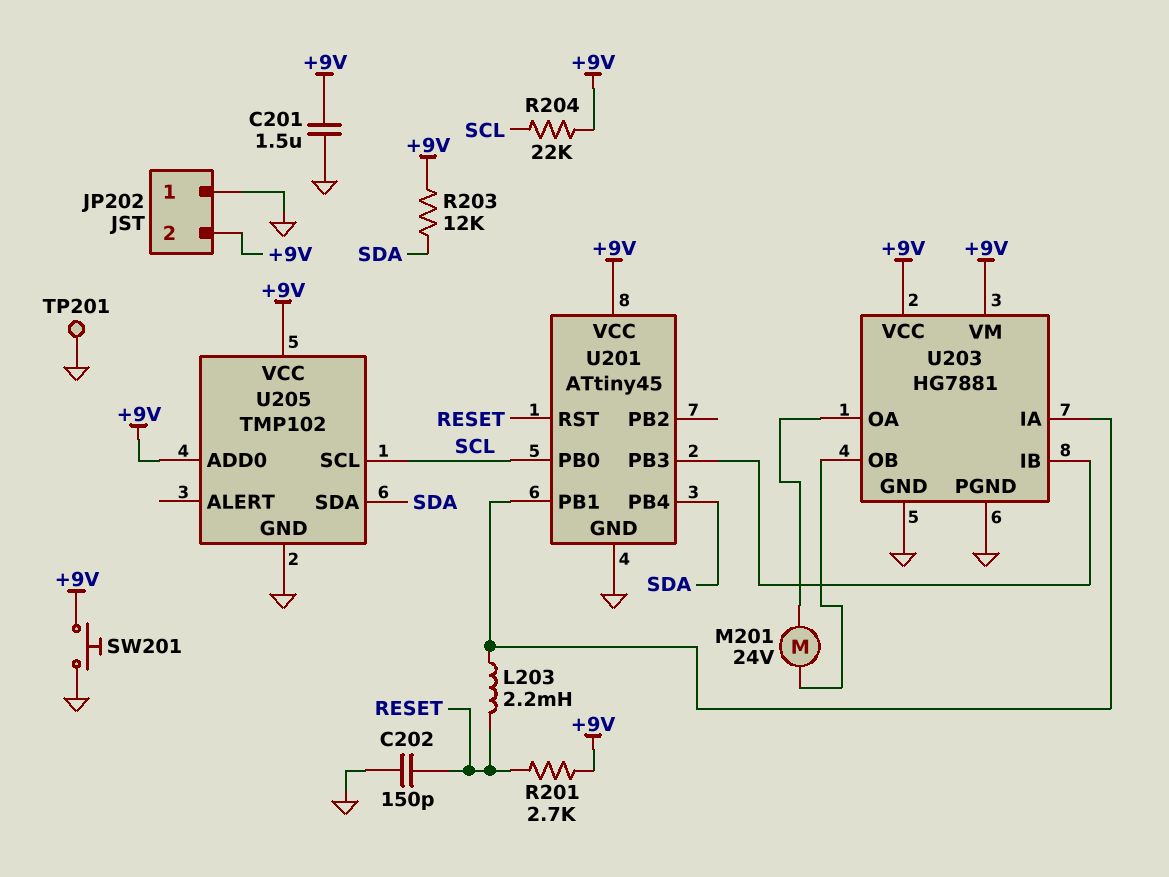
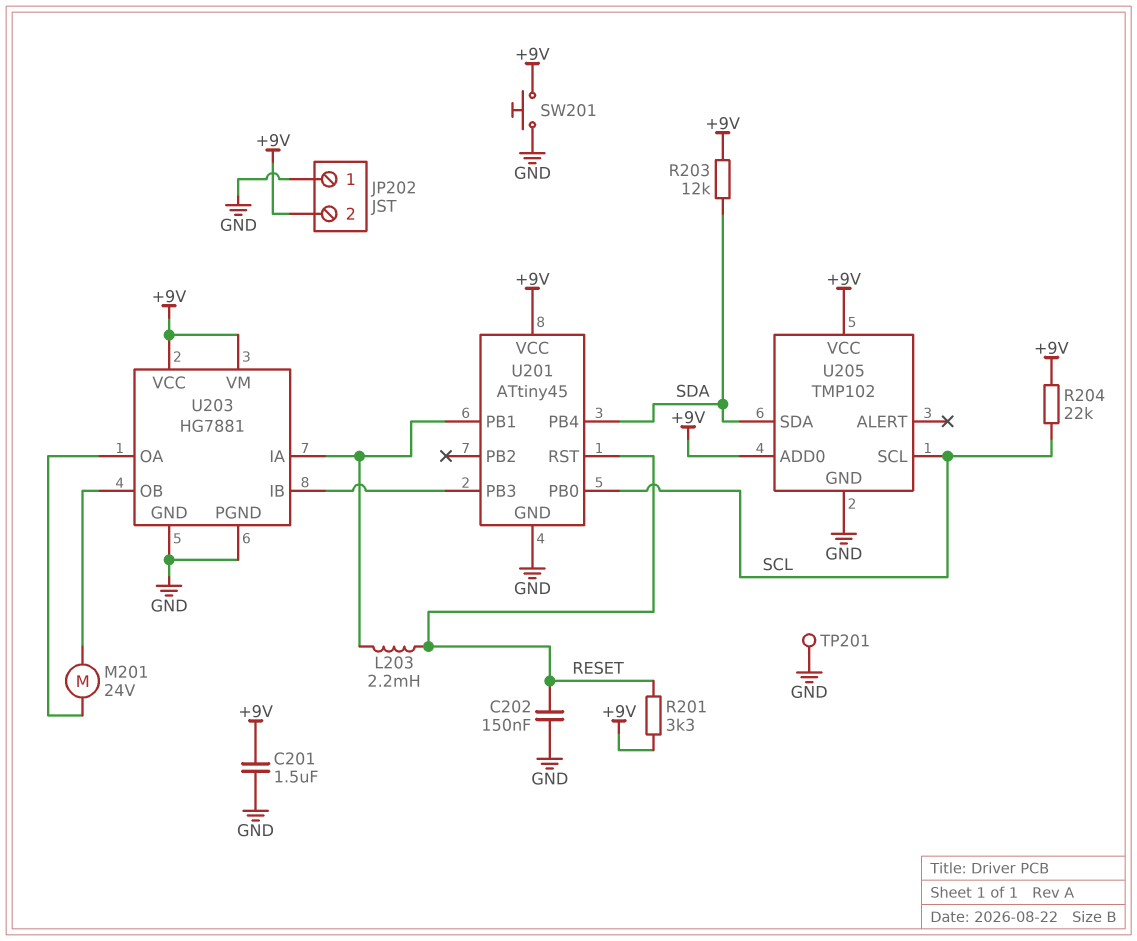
C202: 150pF (GND, RESET) -> 150nF (GND, RESET)
R201: 2.7k (+9V, RESET) -> 3.3k (+9V, RESET)

